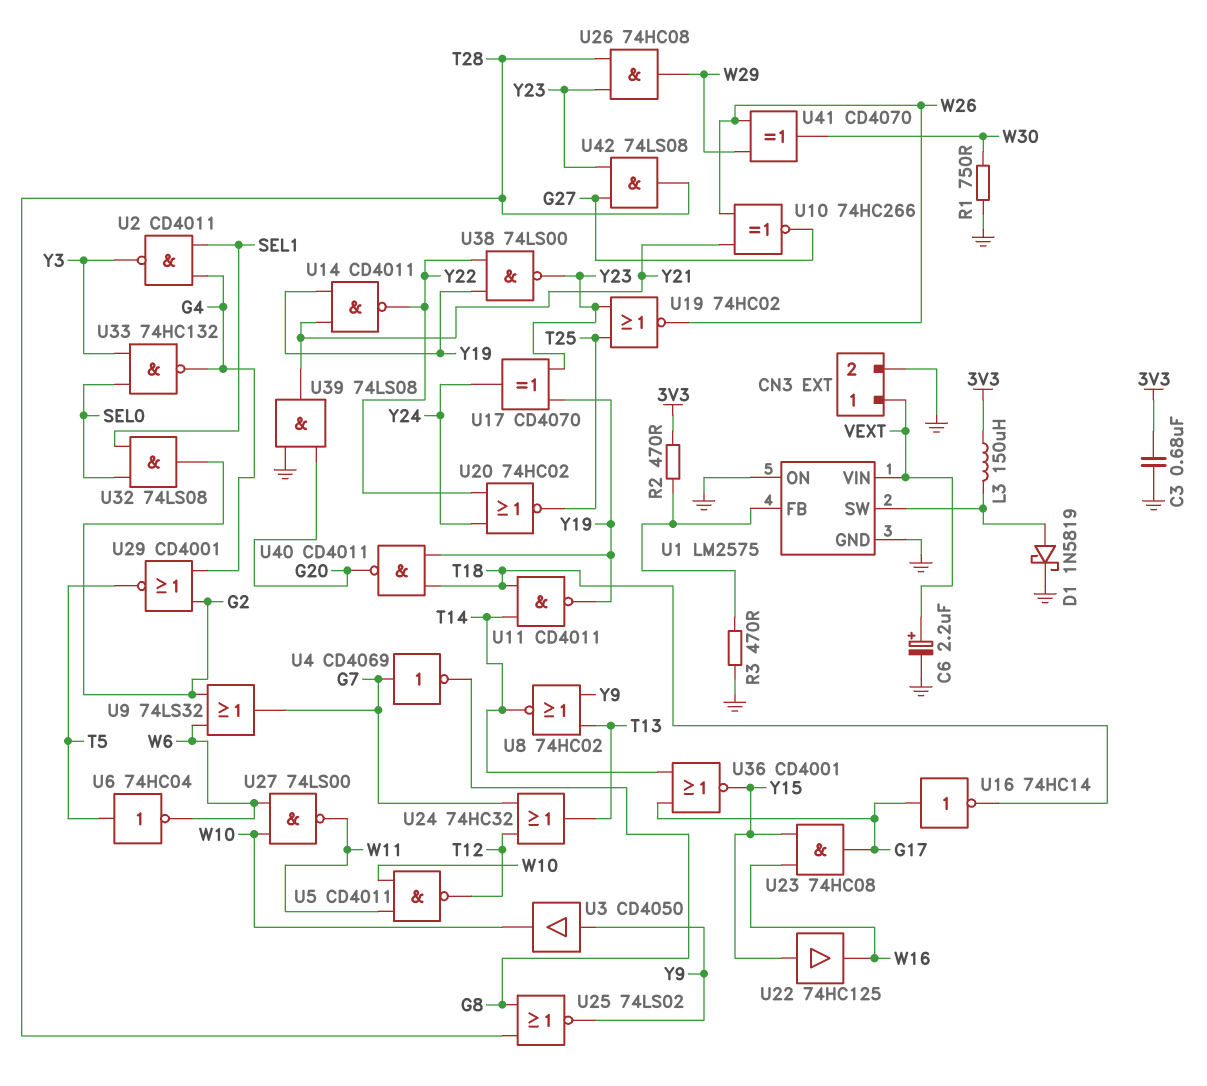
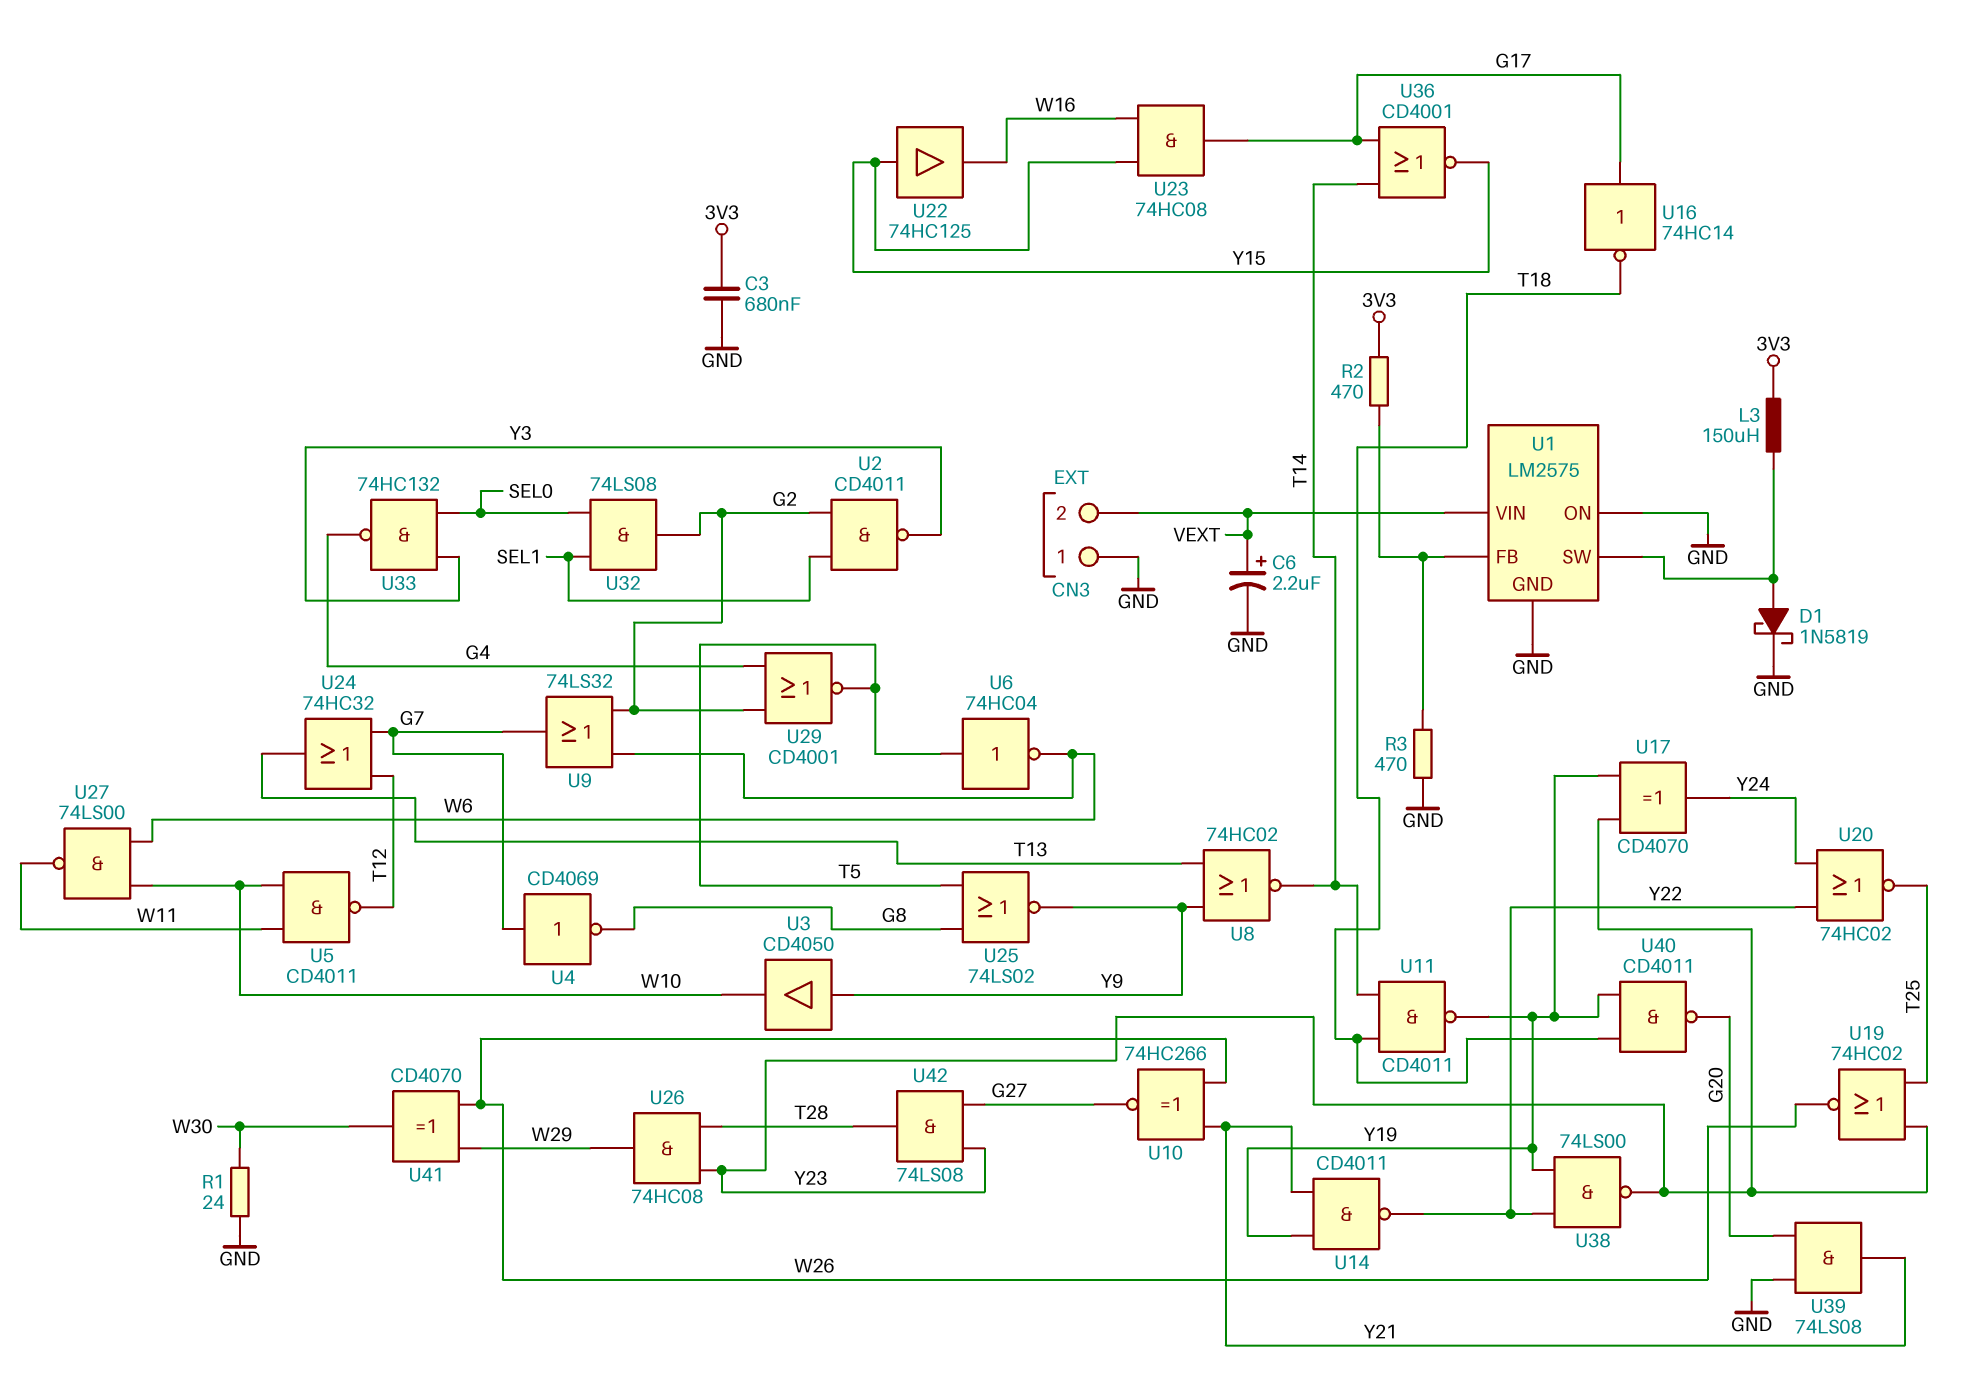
CN3 pin 1: VEXT -> GND
CN3 pin 2: GND -> VEXT
R1: 750 (GND, W30) -> 24 (GND, W30)
U2: NAND CD4011 (in G4, in SEL1, out Y3) -> NAND CD4011 (in G2, in SEL1, out Y3)
U25: NOR 74LS02 (in G8, in T28, out Y9) -> NOR 74LS02 (in G8, in T5, out Y9)

